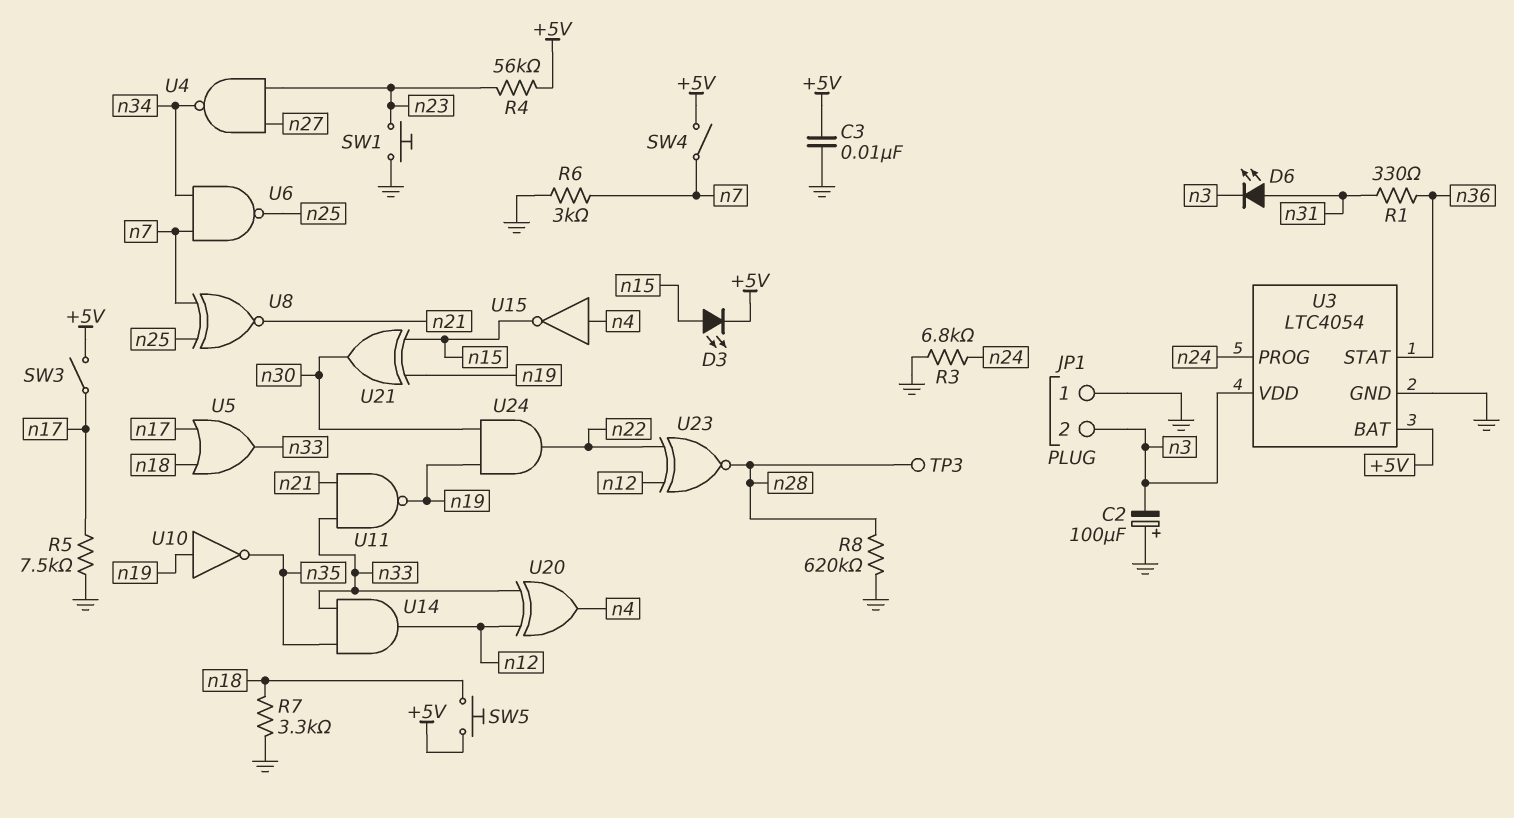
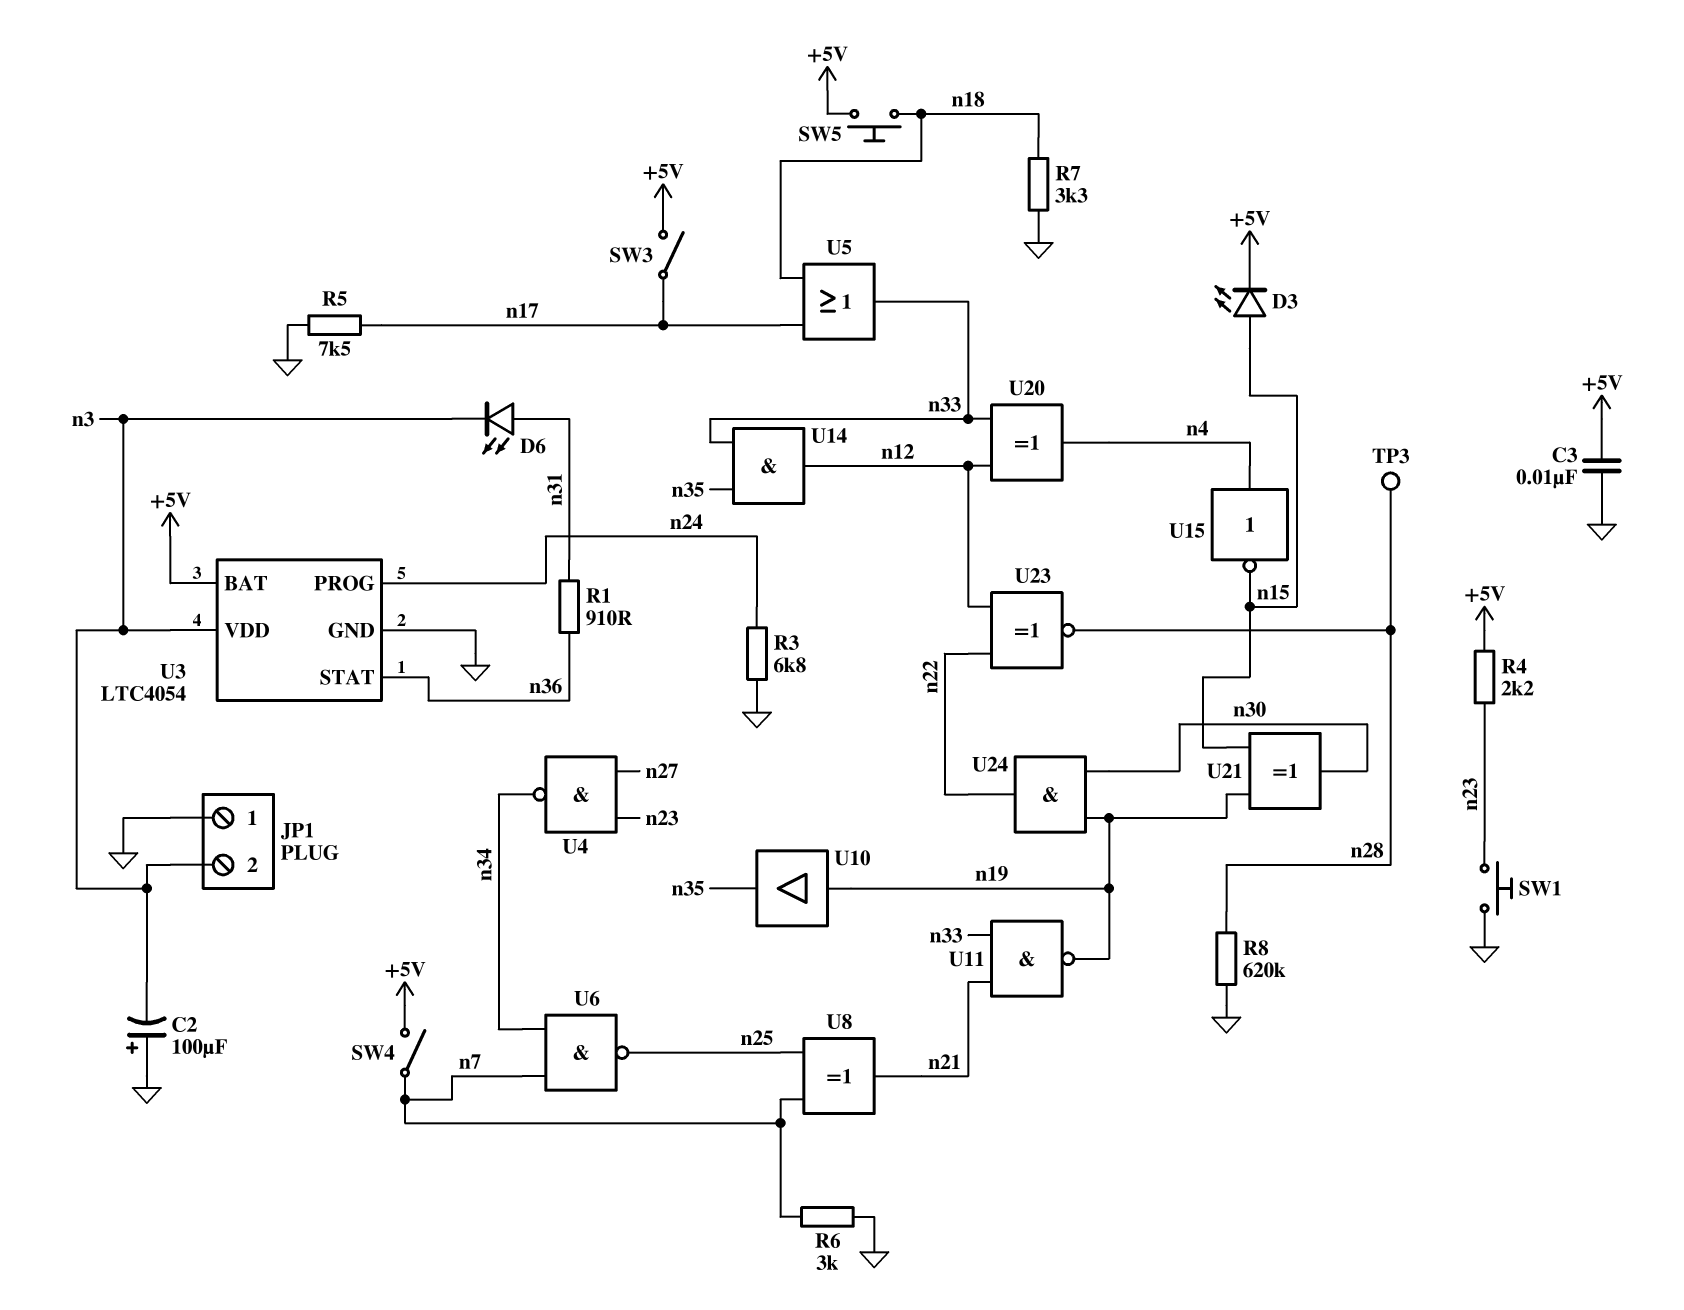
R1: 330 (n31, n36) -> 910 (n31, n36)
R4: 56k (+5V, n23) -> 2.2k (+5V, n23)
U8: XNOR (in n7, in n25, out n21) -> XOR (in n7, in n25, out n21)
U10: NOT (in n19, out n35) -> buffer (in n19, out n35)

